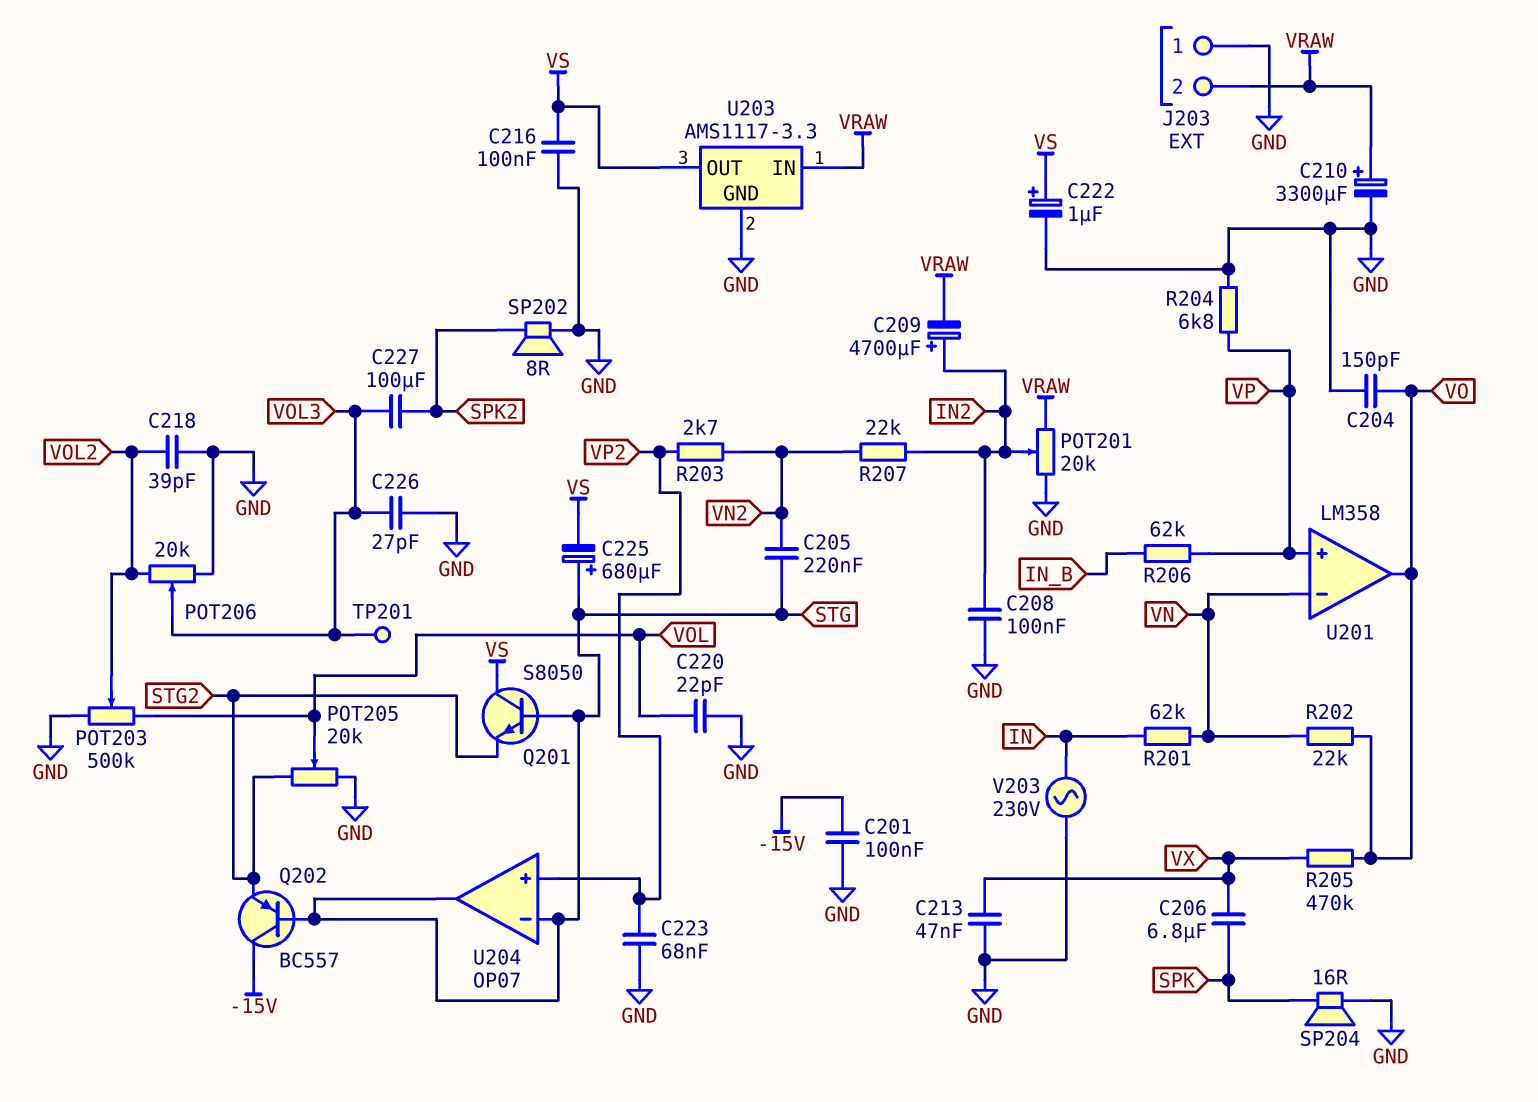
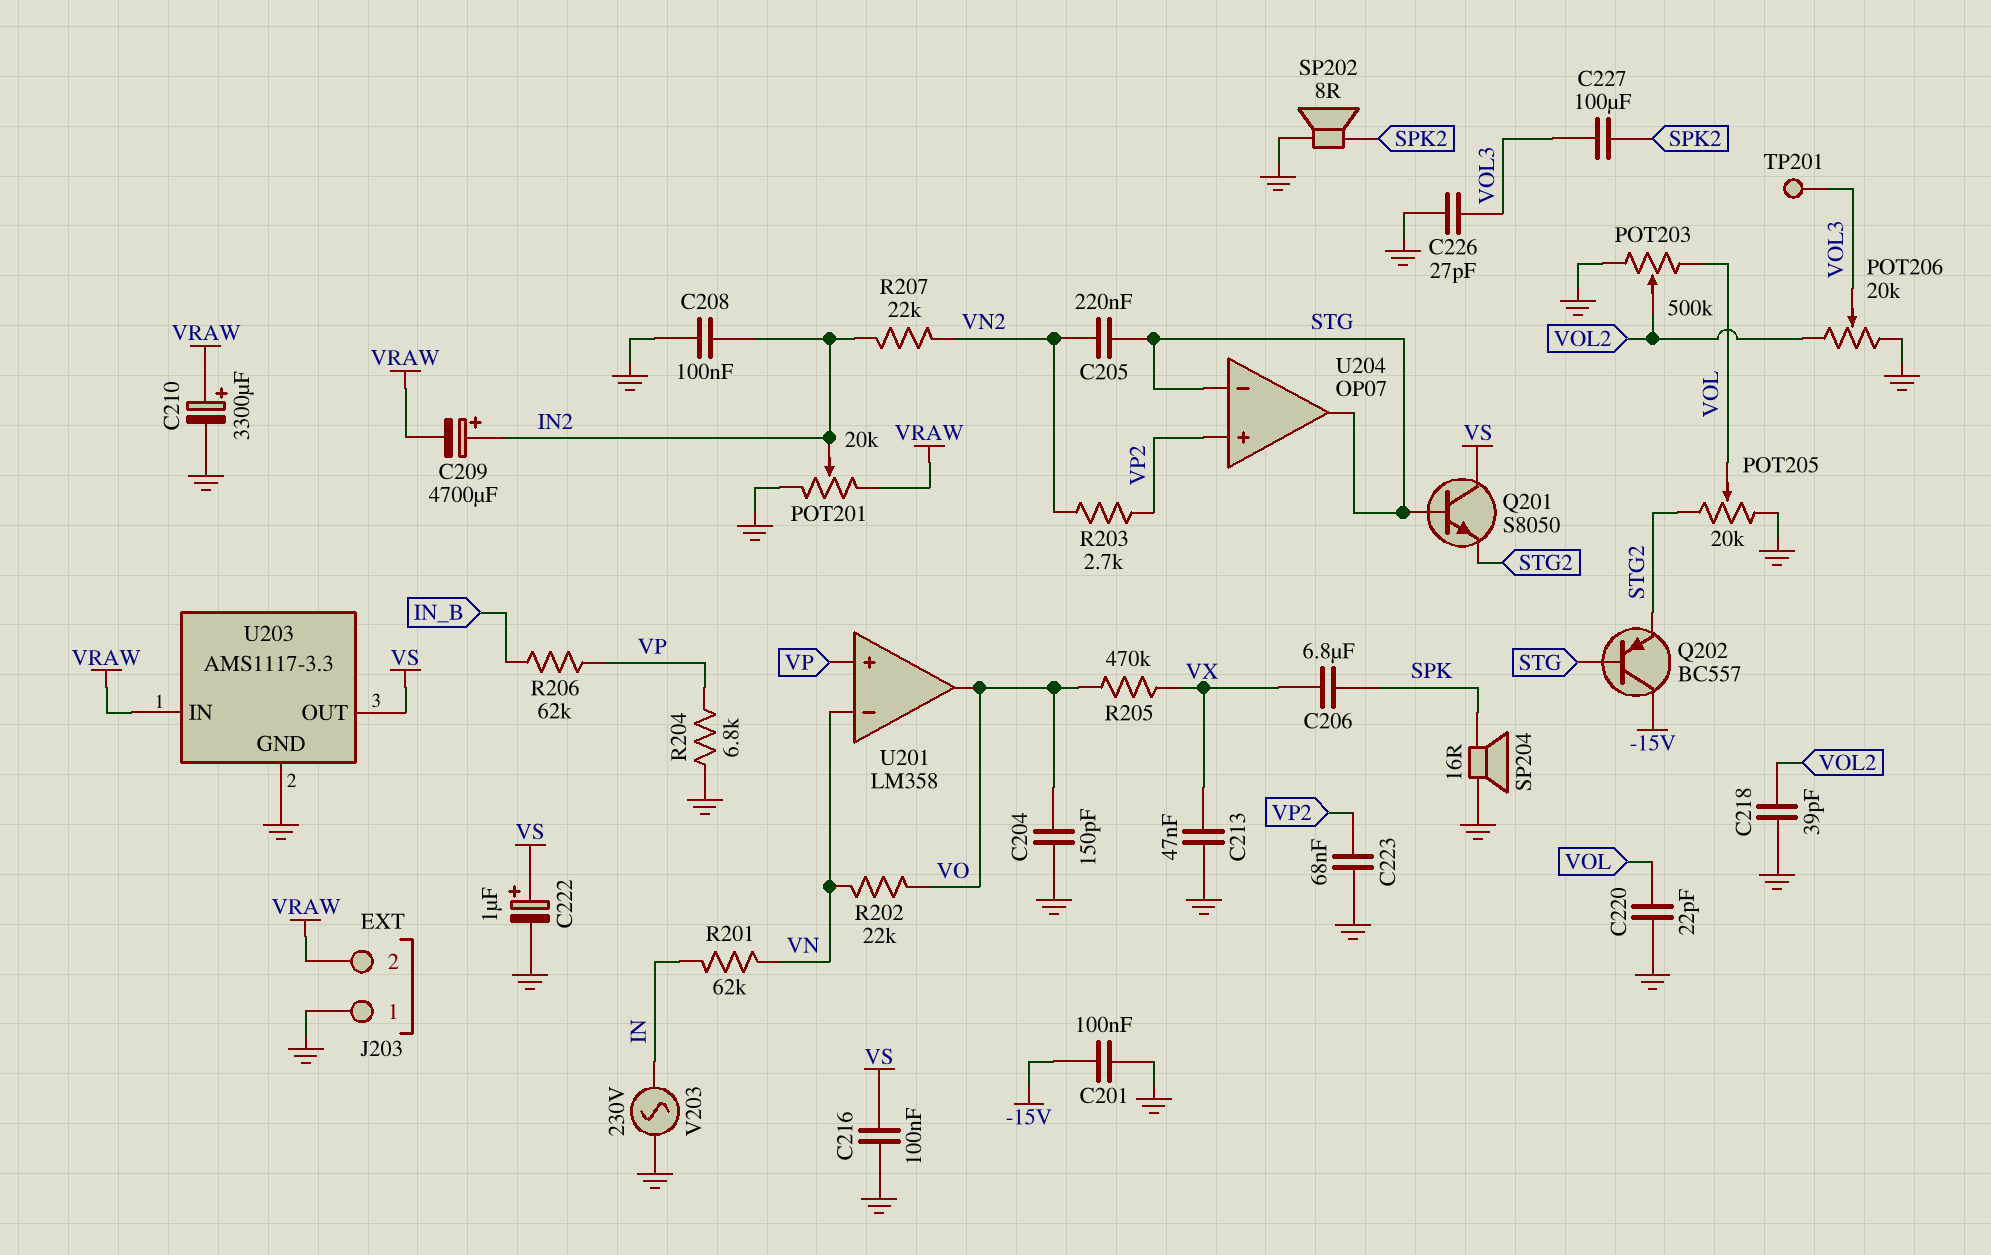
C225: 680uF (plus STG, minus VS) -> none

